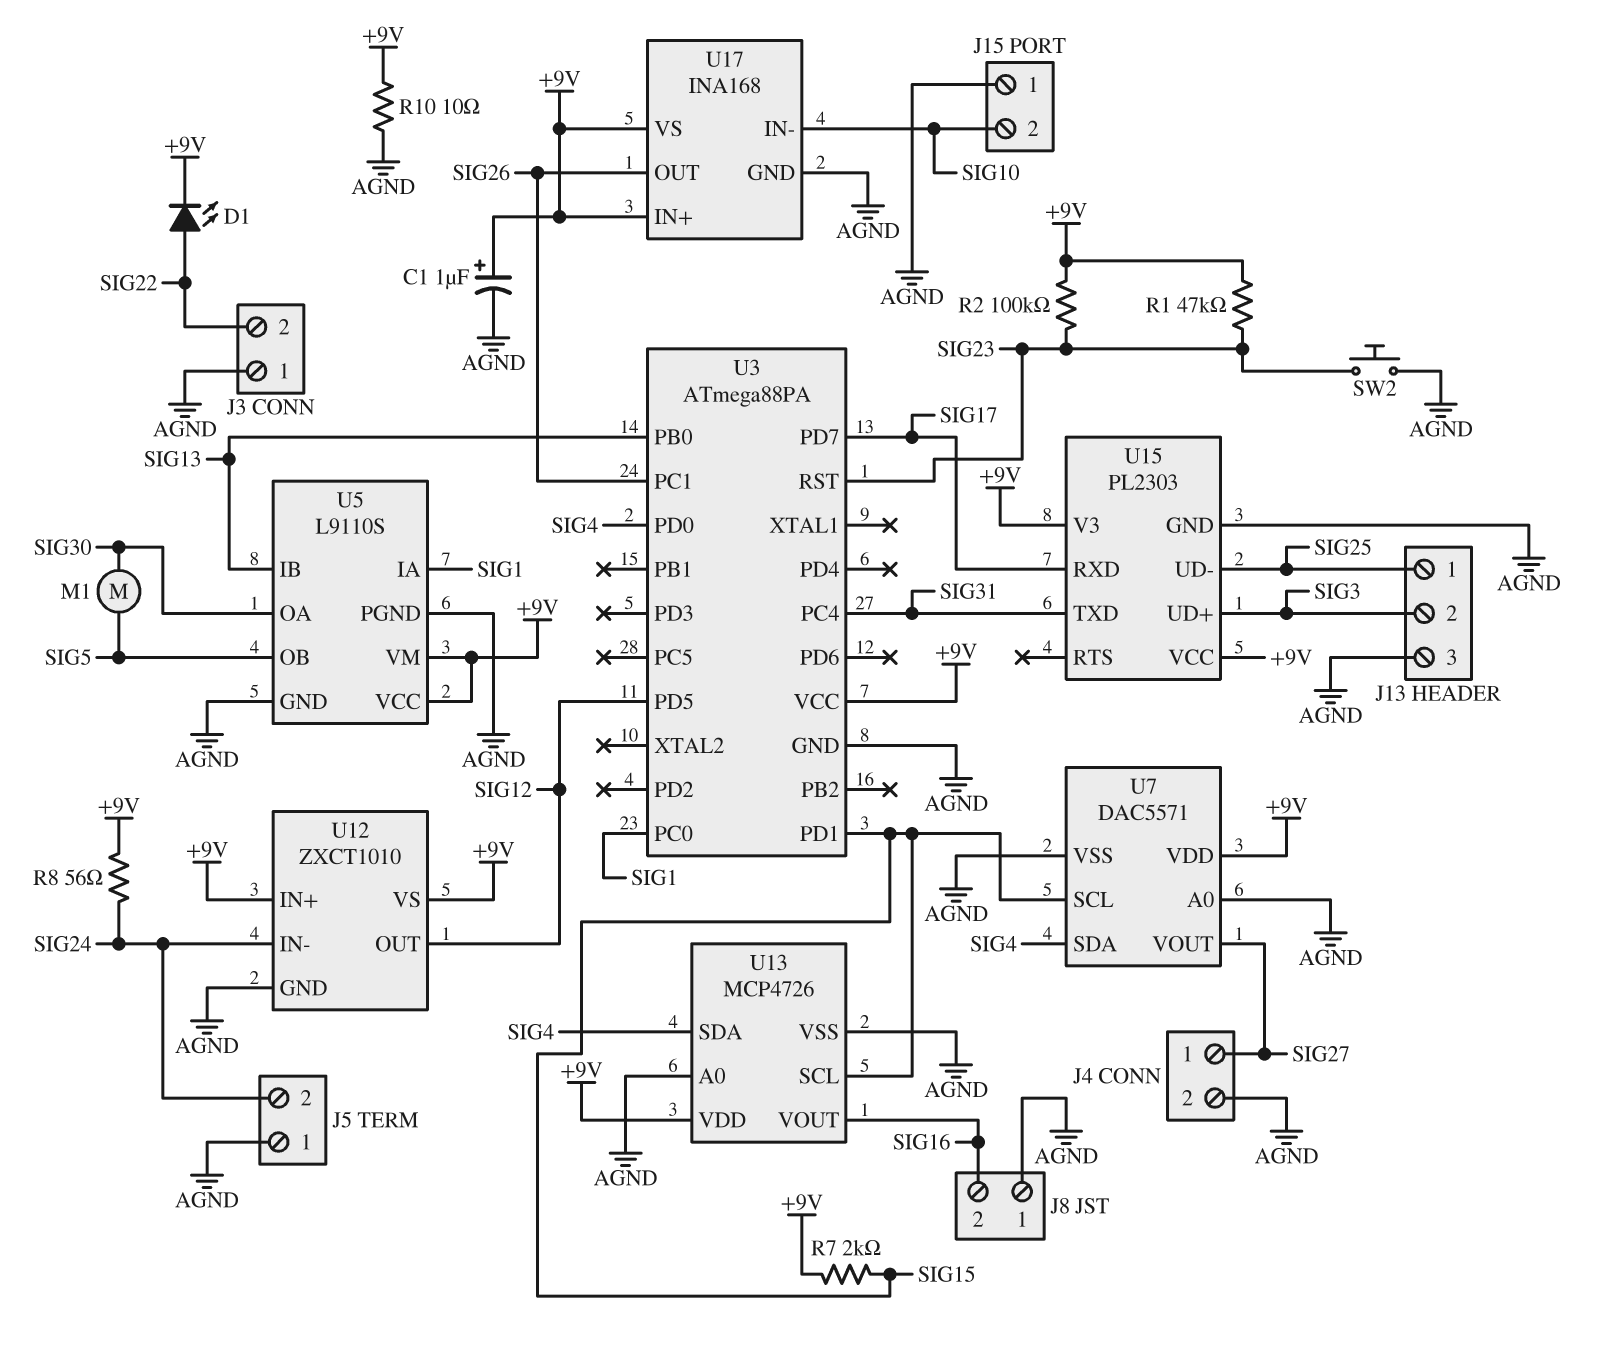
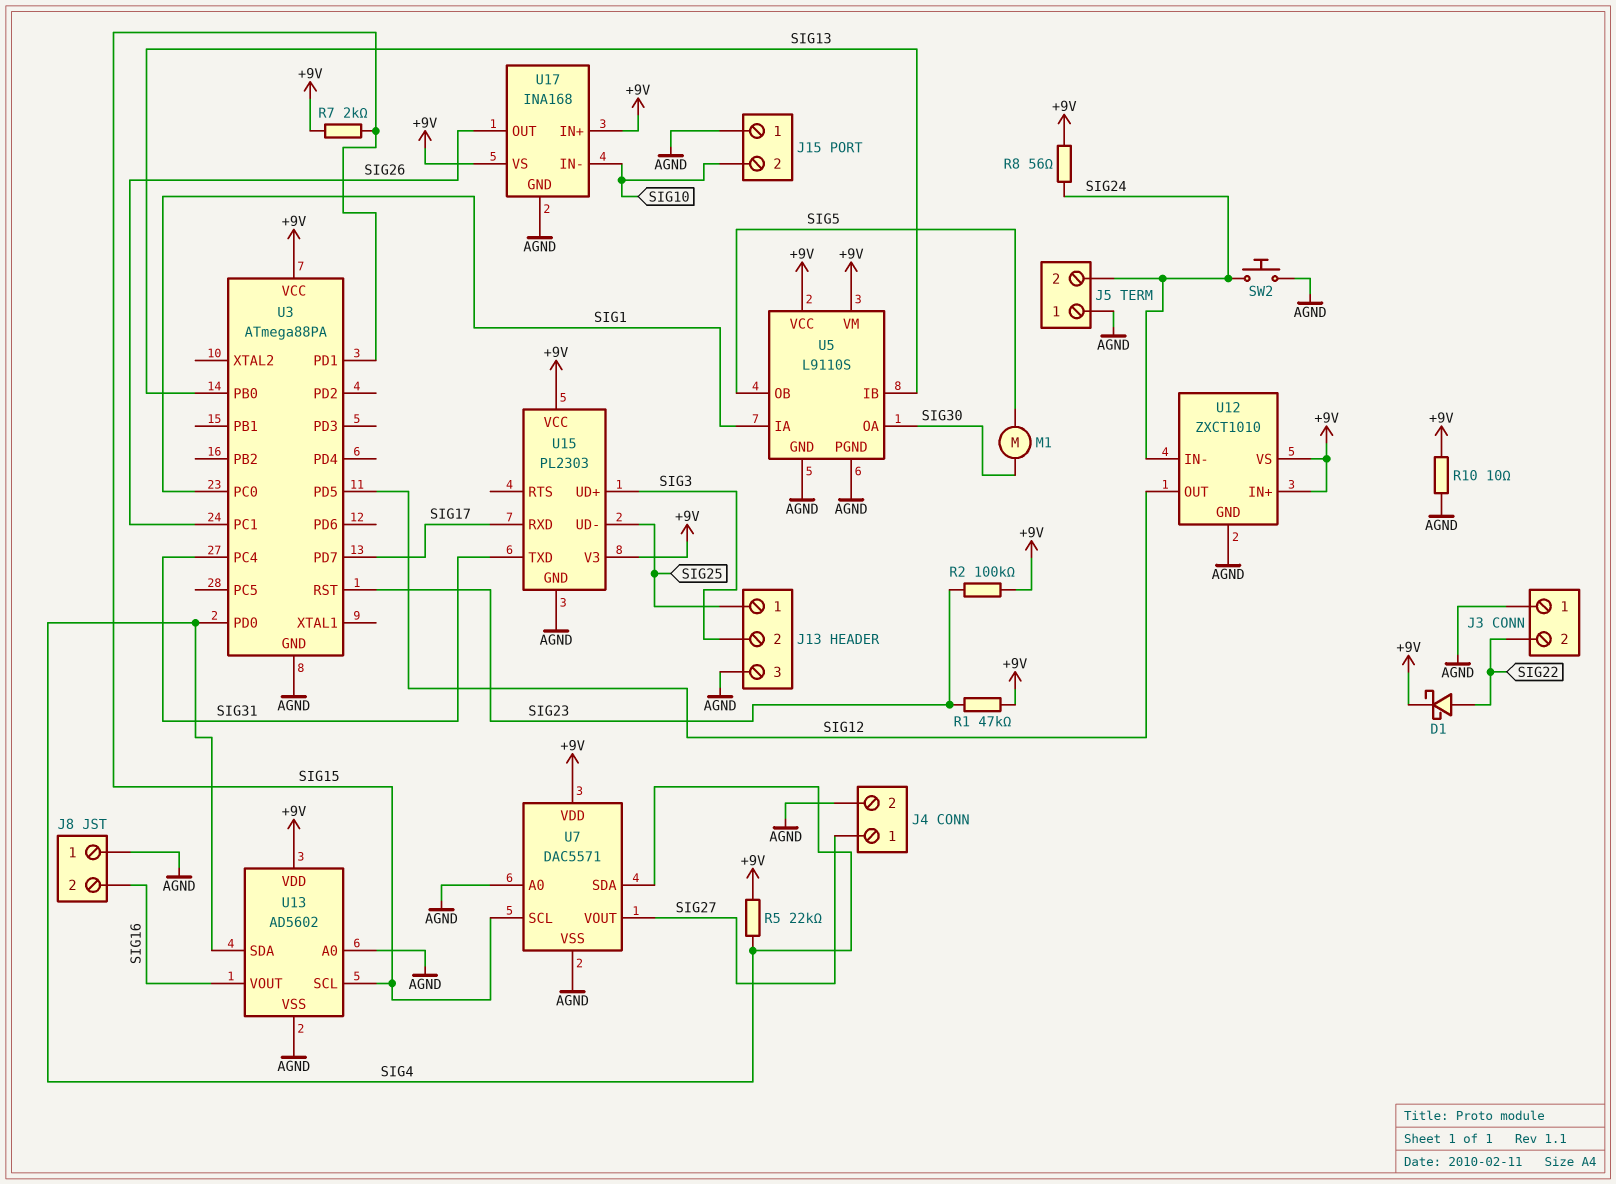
C1: 1uF (plus +9V, minus AGND) -> none
D1: LED (A SIG22, K +9V) -> schottky (A SIG22, K +9V)
R5: none -> 22k (+9V, SIG4)
SW2: button (AGND, SIG23) -> button (AGND, SIG24)
U13: MCP4726 -> AD5602

